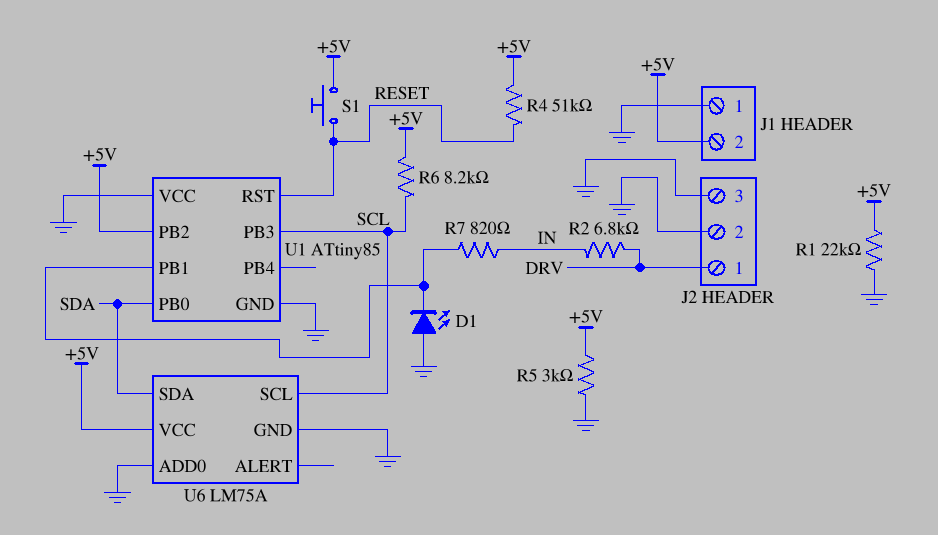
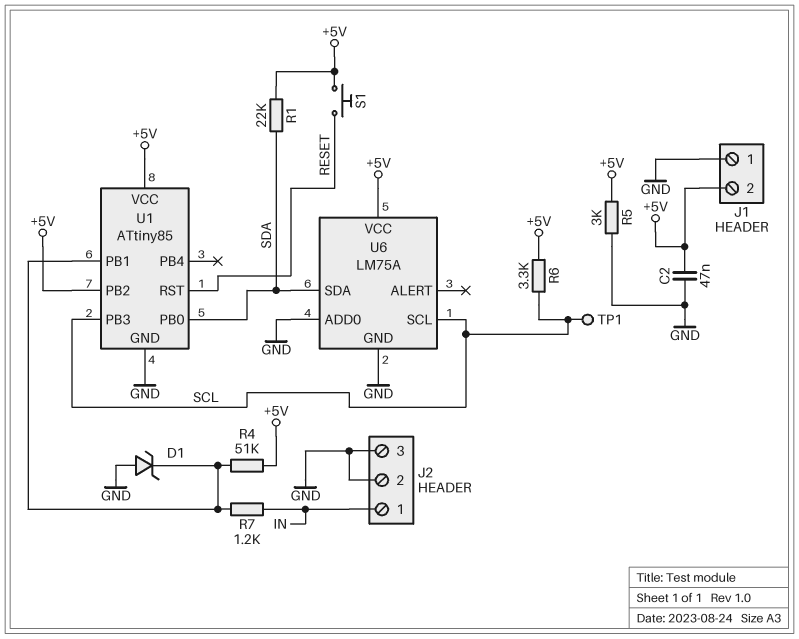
C2: none -> 47nF (+5V, GND)
D1: LED (A GND, K U1/PB1) -> zener (A GND, K U1/PB1)
J2 pin 1: DRV -> IN
R1: 22k (+5V, GND) -> 22k (+5V, SDA)
R2: 6.8k (DRV, IN) -> none
R4: 51k (+5V, RESET) -> 51k (+5V, U1/PB1)
R6: 8.2k (+5V, SCL) -> 3.3k (+5V, SCL)
R7: 820 (IN, U1/PB1) -> 1.2k (IN, U1/PB1)
TP1: none -> test point (SCL)
U1 pin VCC: GND -> +5V

